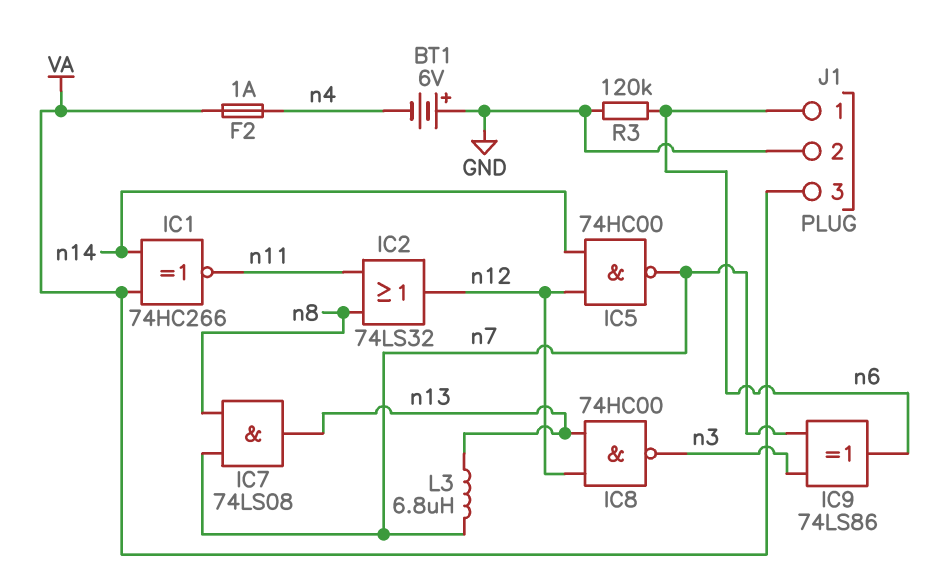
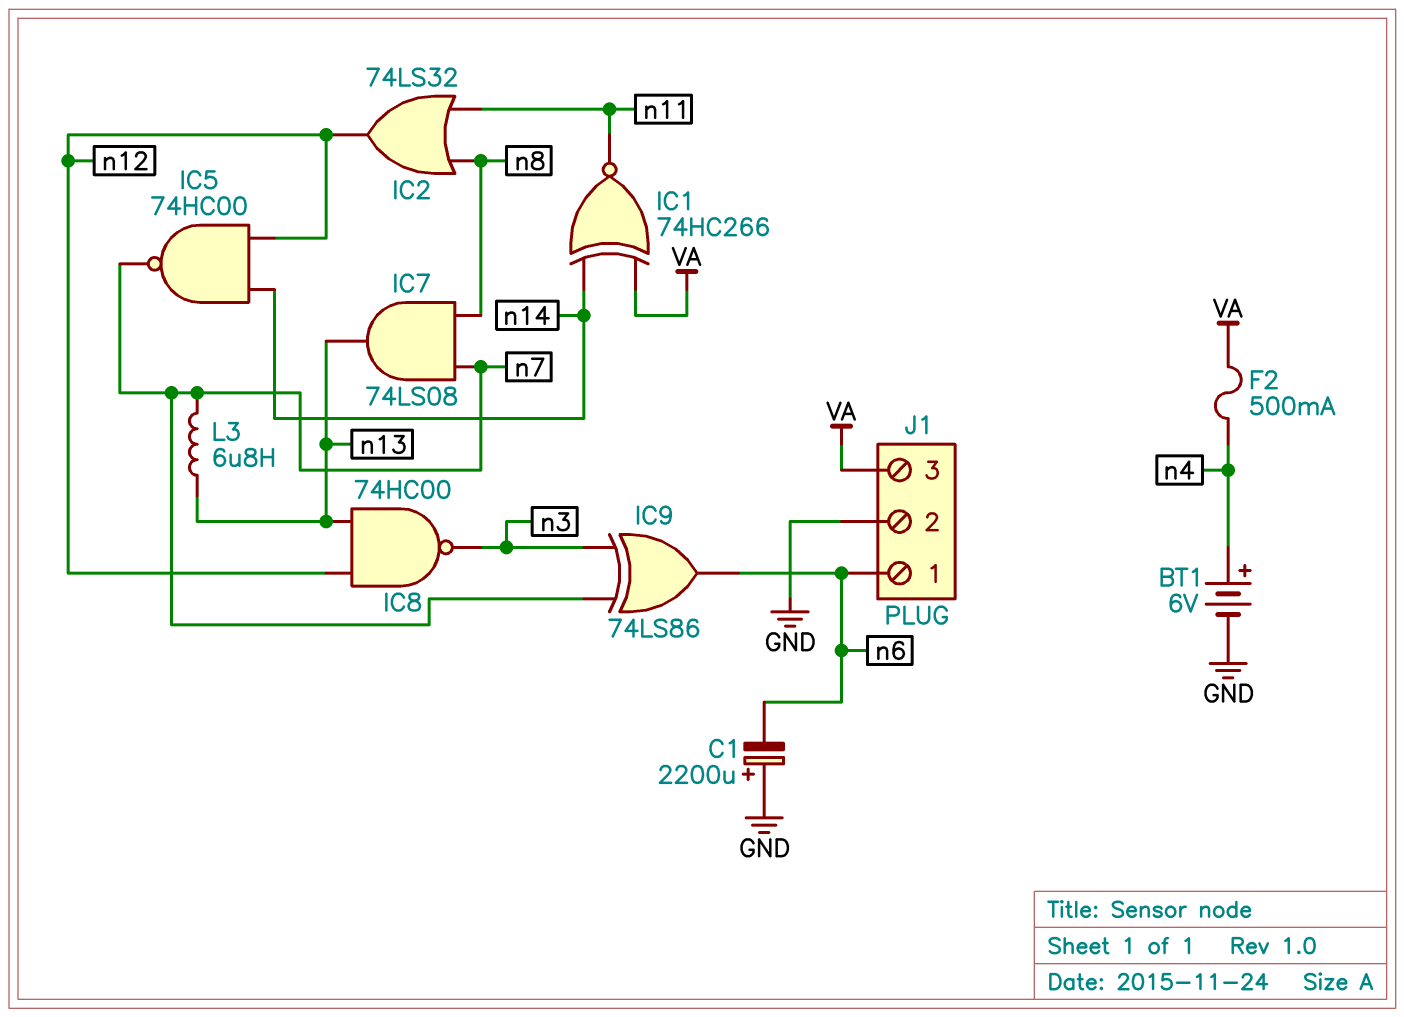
BT1: 6V (plus GND, minus n4) -> 6V (plus n4, minus GND)
C1: none -> 2200uF (plus GND, minus n6)
F2: 1A (VA, n4) -> 500mA (VA, n4)
R3: 120k (GND, n6) -> none

